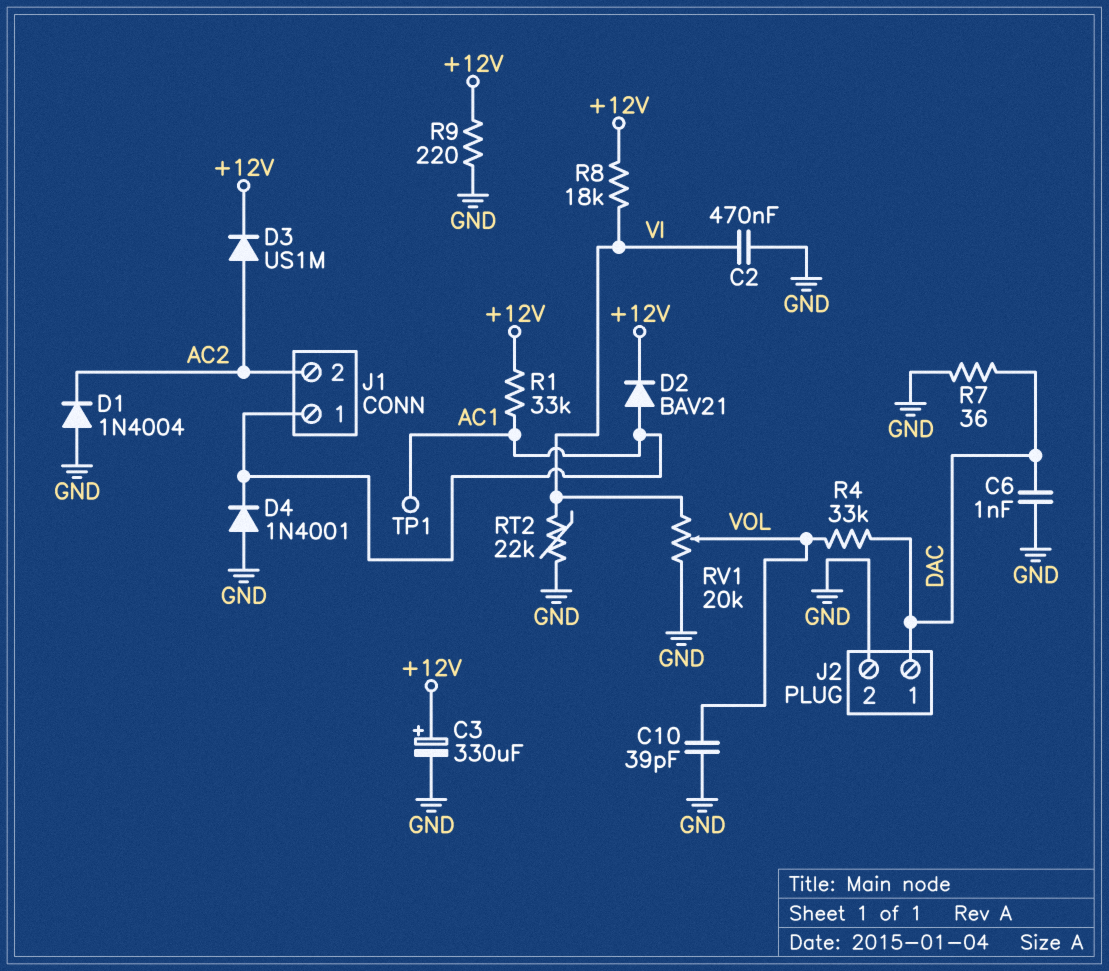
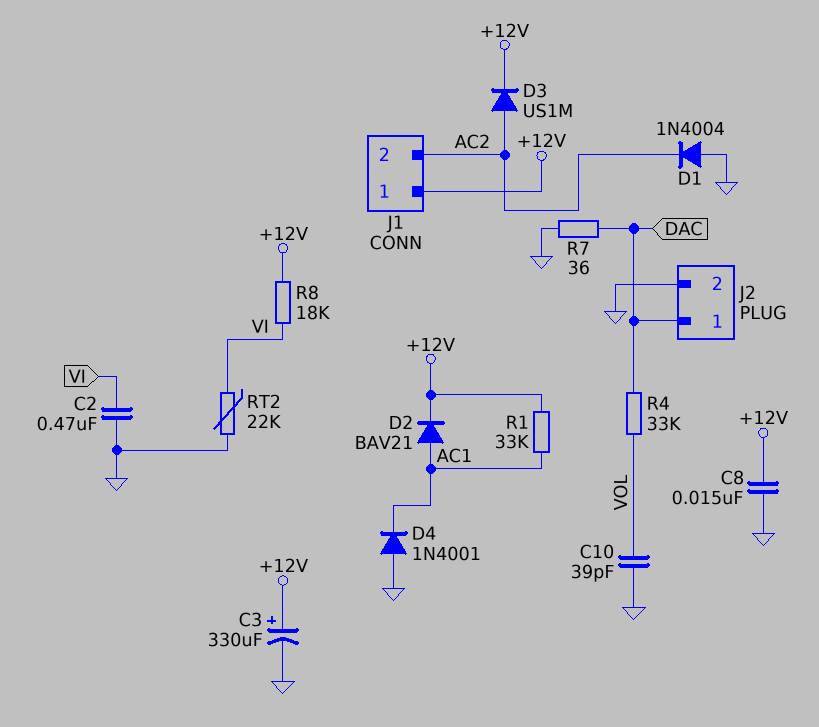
C6: 1nF (DAC, GND) -> none
C8: none -> 15nF (+12V, GND)
J1 pin 1: AC1 -> +12V
R9: 220 (+12V, GND) -> none
RV1: 20k (GND, VI, wiper VOL) -> none
TP1: test point (AC1) -> none

